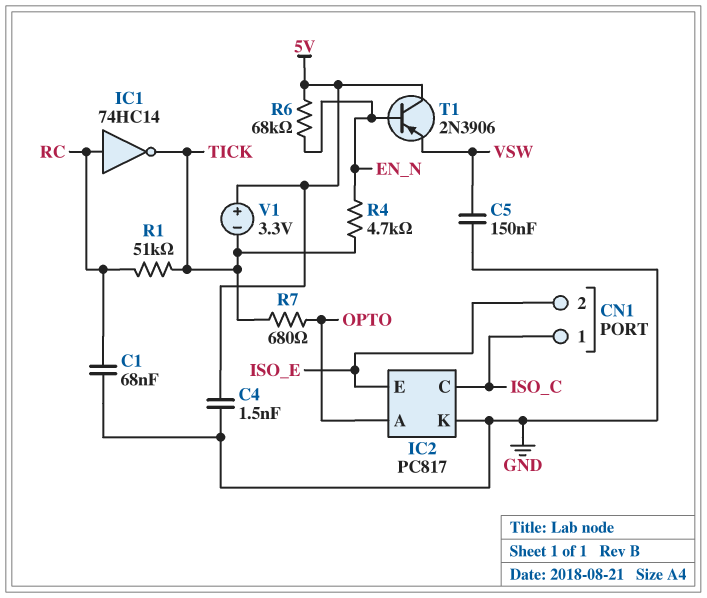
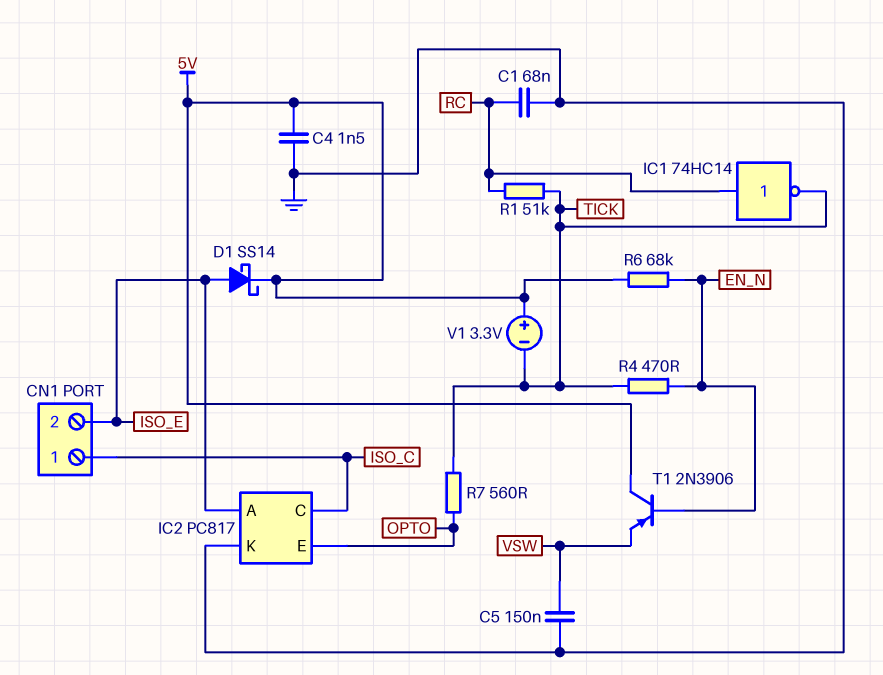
D1: none -> schottky SS14 (A ISO_E, K 5V)
IC2 pin A: OPTO -> ISO_E
IC2 pin E: ISO_E -> OPTO
R4: 4.7k (EN_N, TICK) -> 470 (EN_N, TICK)
R7: 680 (OPTO, TICK) -> 560 (OPTO, TICK)

